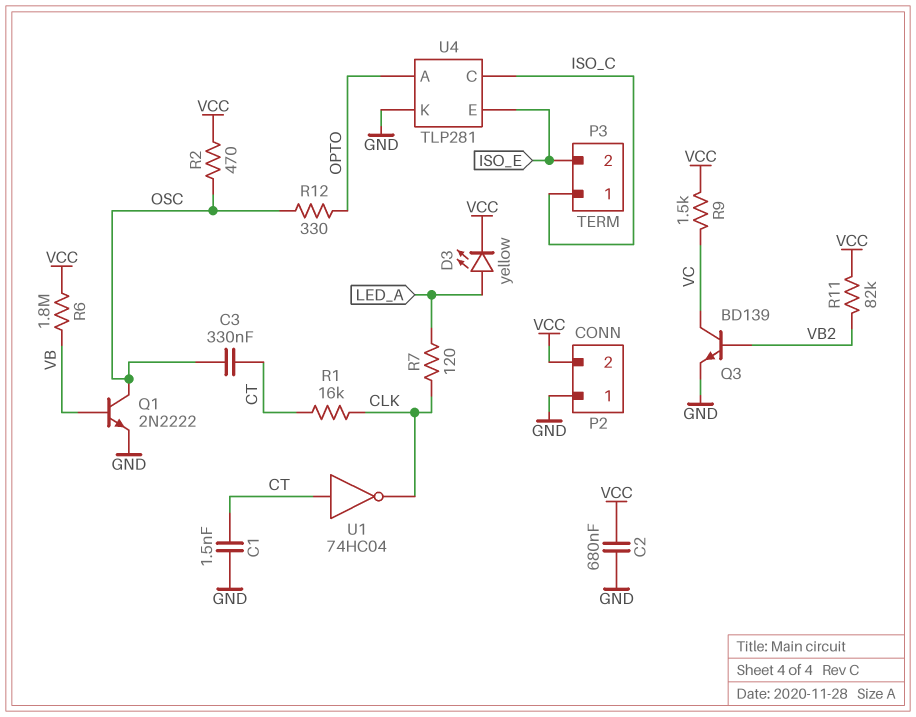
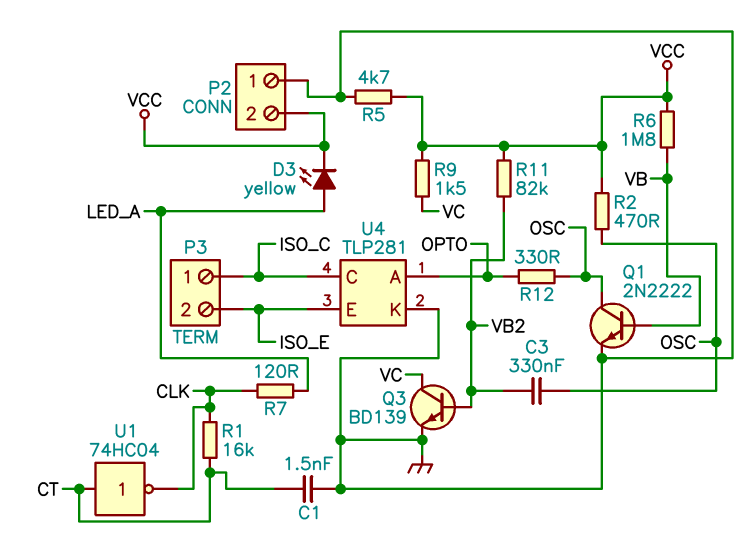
C2: 680nF (GND, VCC) -> none
C3: 330nF (CT, OSC) -> 330nF (OSC, VB2)
R5: none -> 4.7k (GND, VCC)

